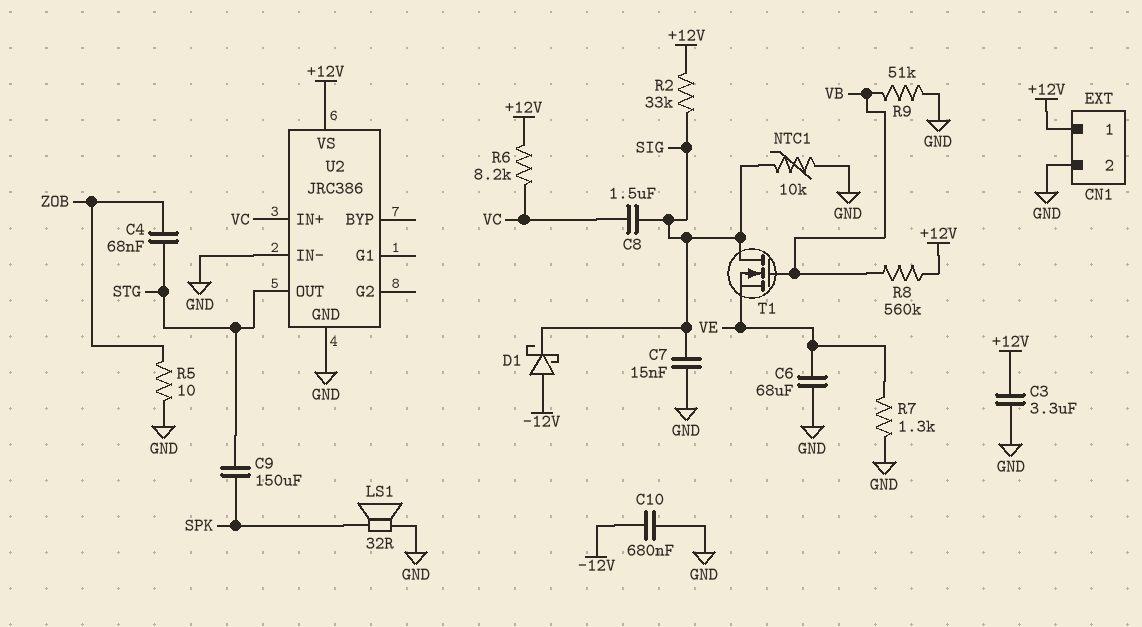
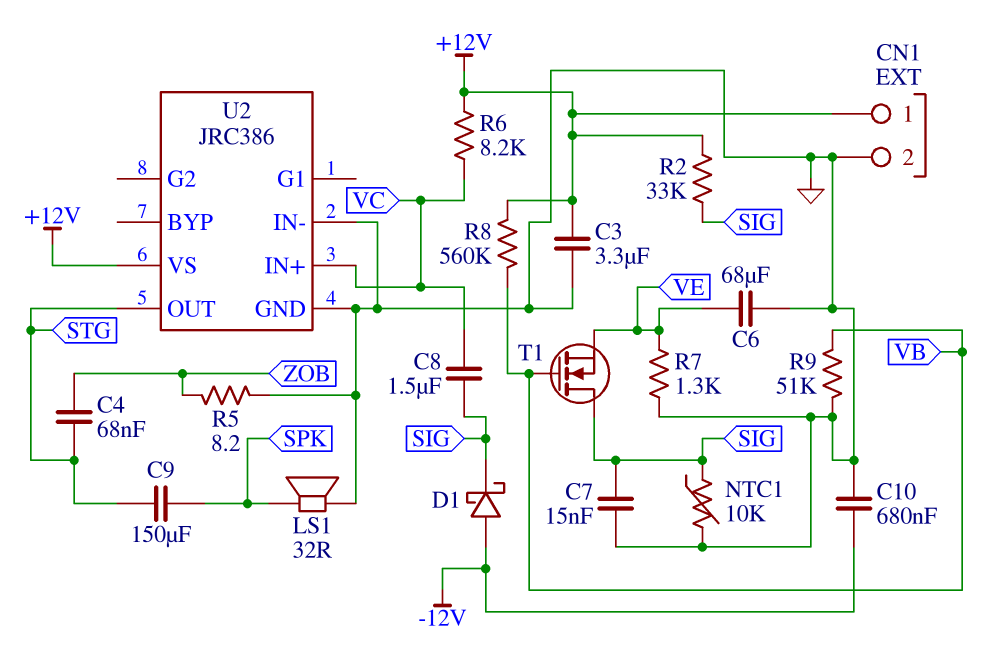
R5: 10 (GND, ZOB) -> 8.2 (GND, ZOB)

